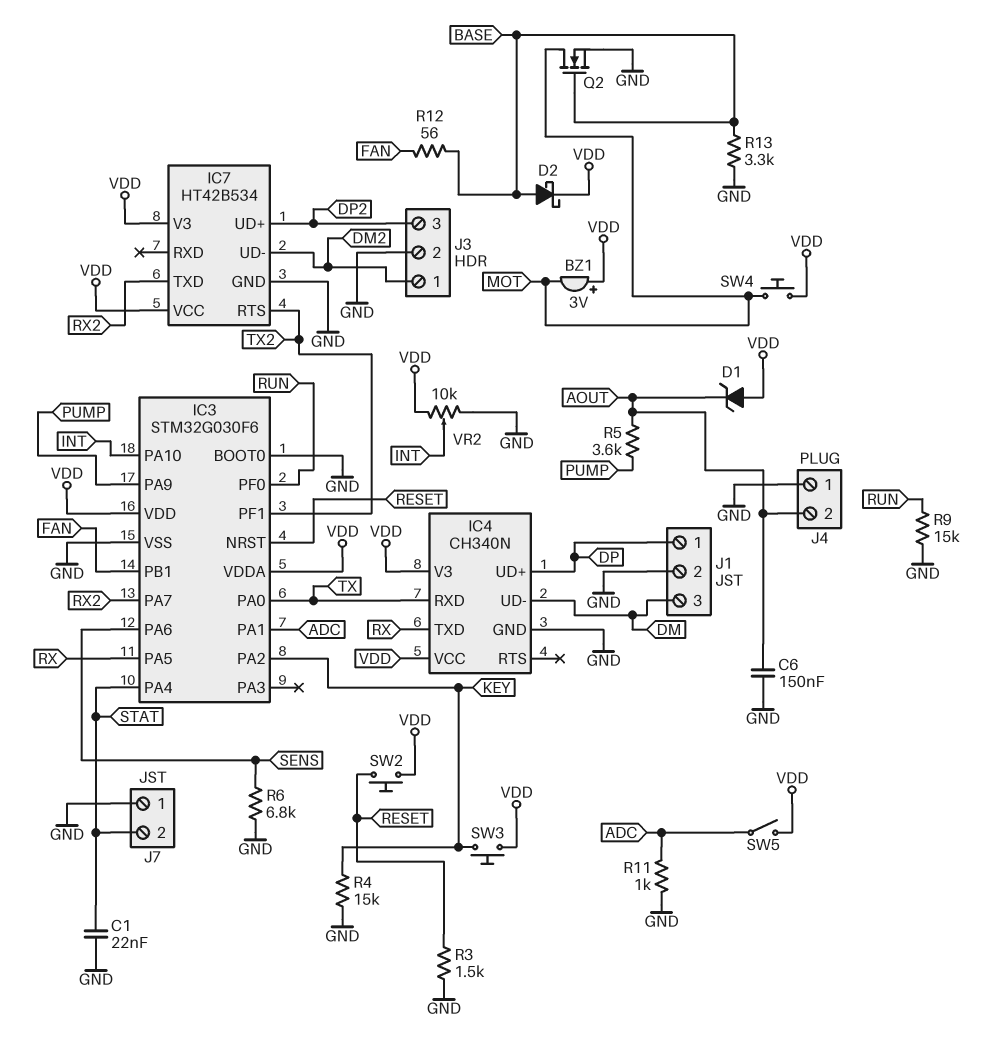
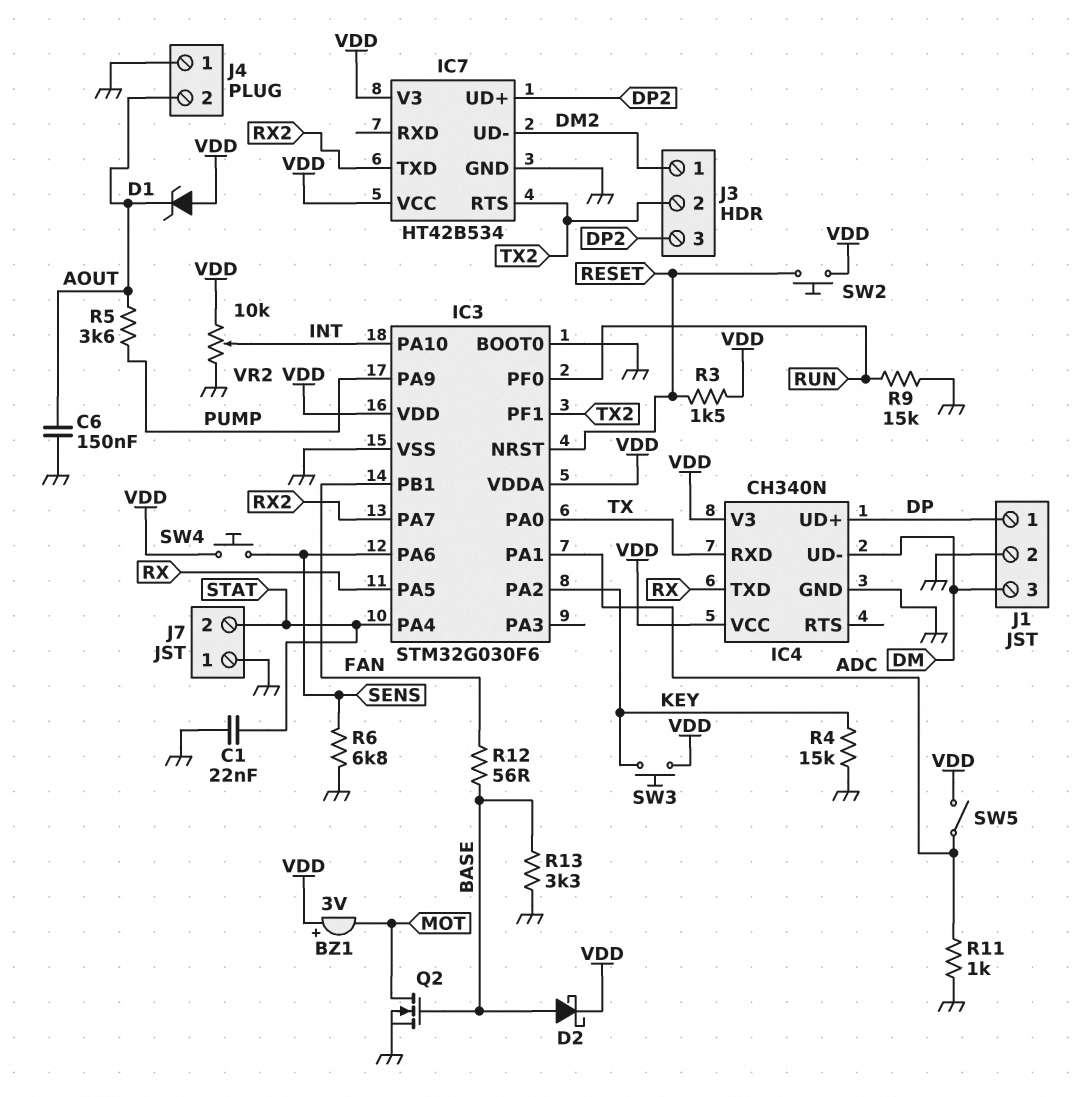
J3 pin 2: GND -> TX2
R3: 1.5k (GND, RESET) -> 1.5k (RESET, VDD)
SW4: button (MOT, VDD) -> button (SENS, VDD)

